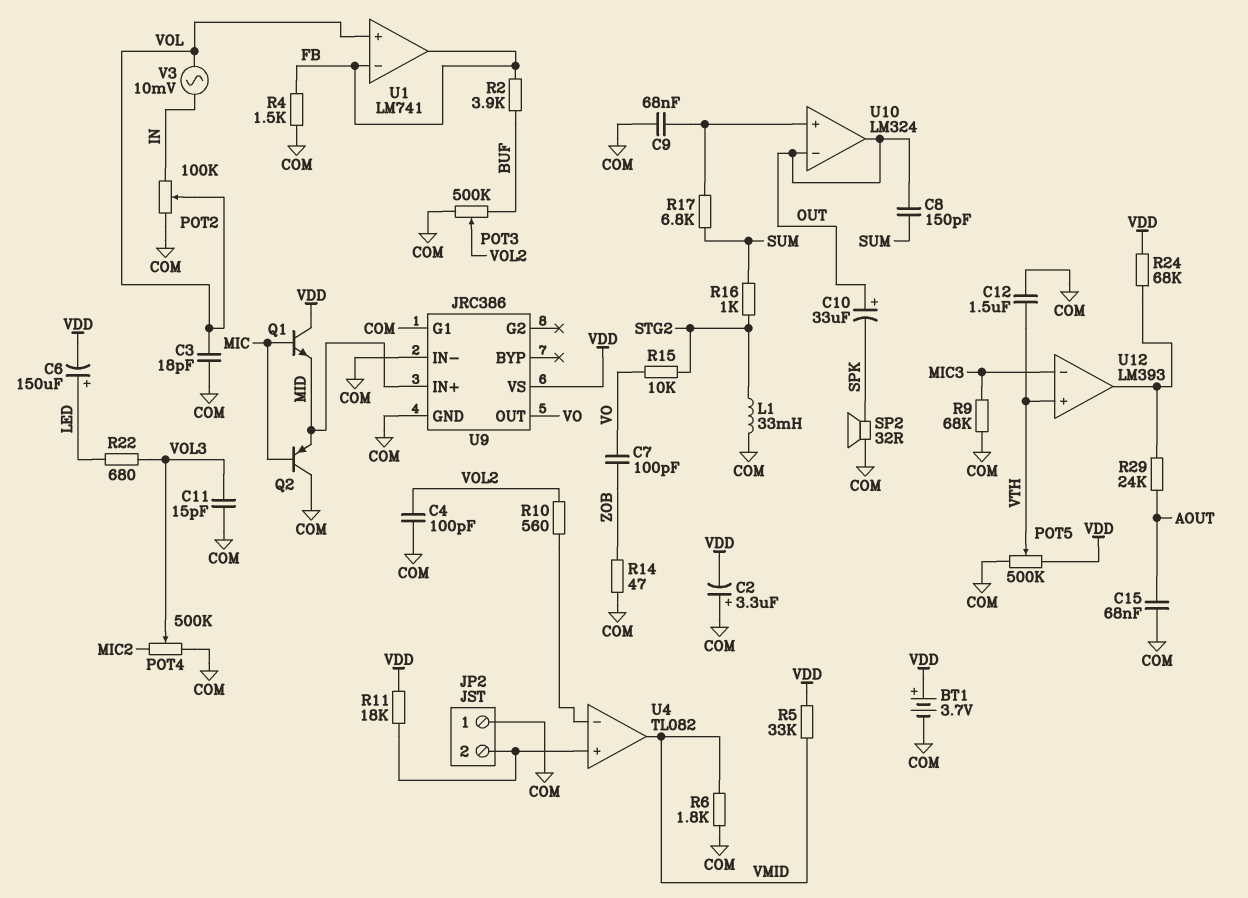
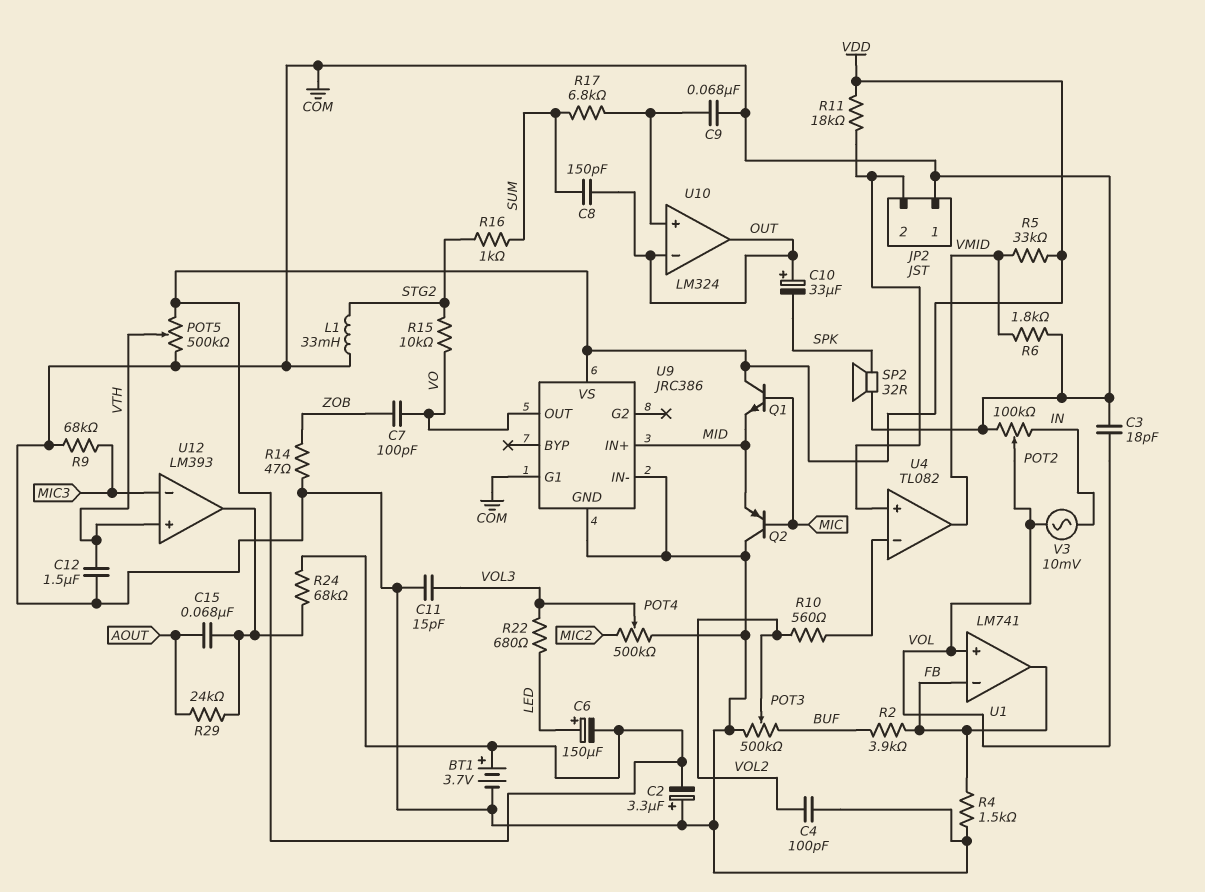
C15: 68nF (AOUT, COM) -> 68nF (AOUT, U12/out)

